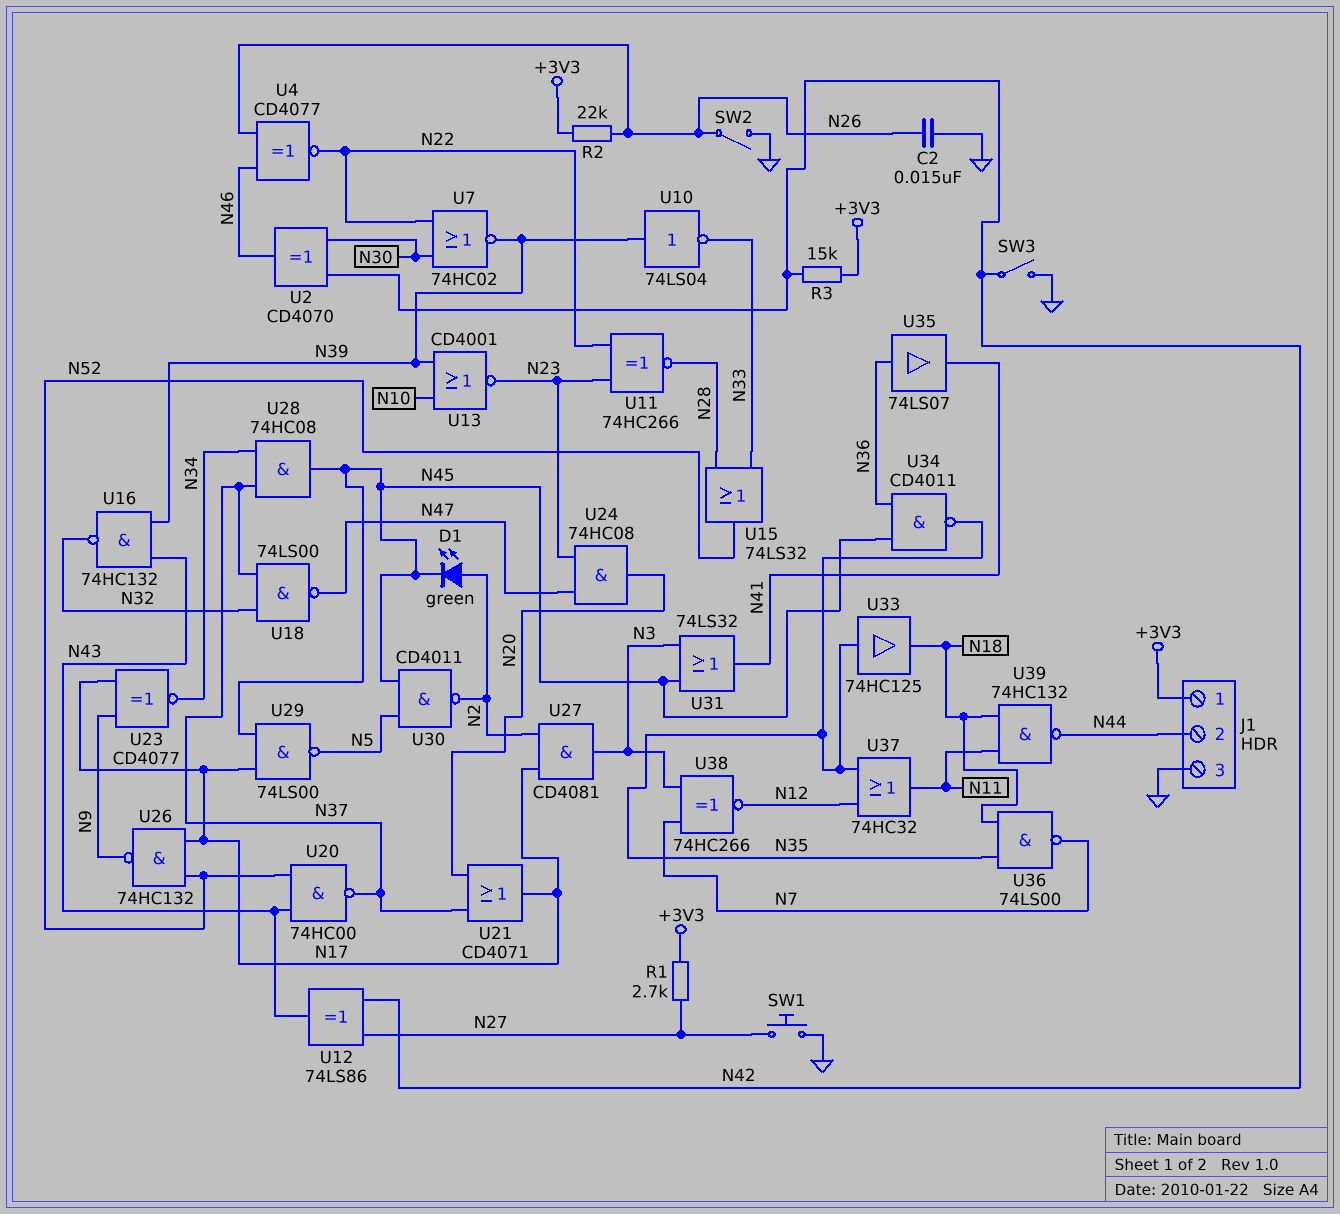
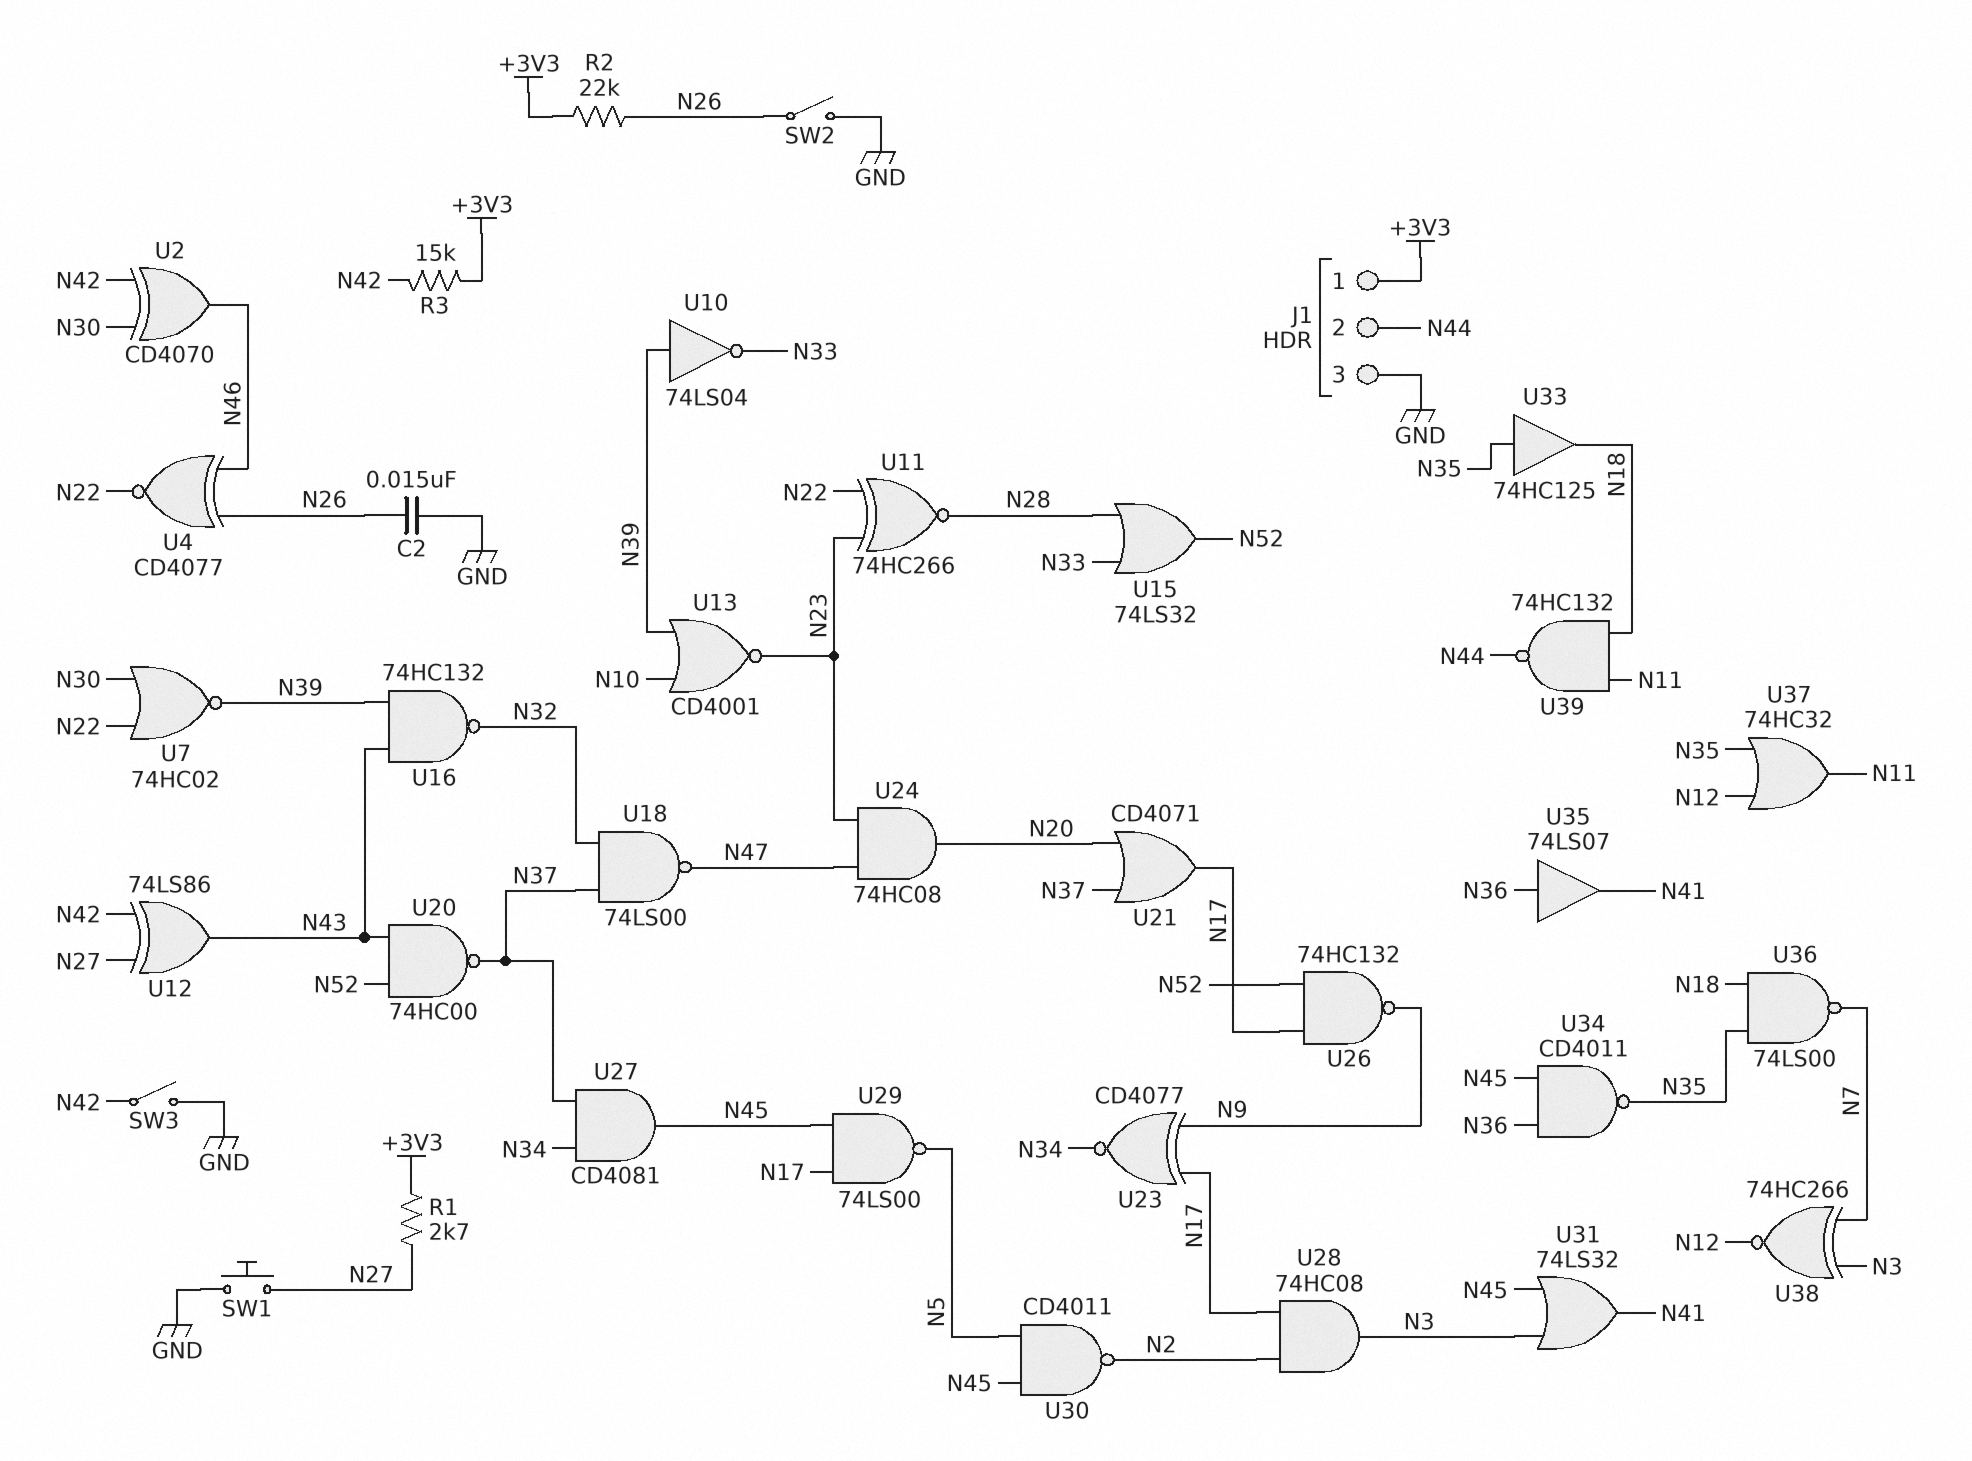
D1: LED green (A N2, K N45) -> none
U27: AND CD4081 (in N2, in N17, out N3) -> AND CD4081 (in N34, in N37, out N45)
U28: AND 74HC08 (in N34, in N37, out N45) -> AND 74HC08 (in N2, in N17, out N3)

